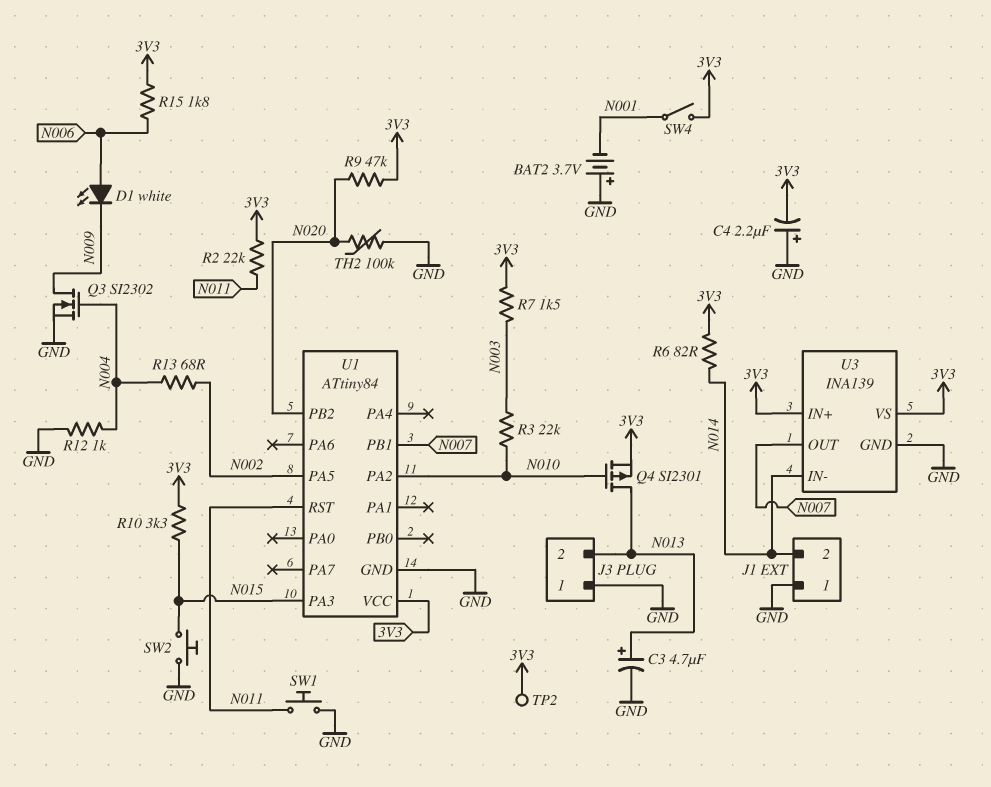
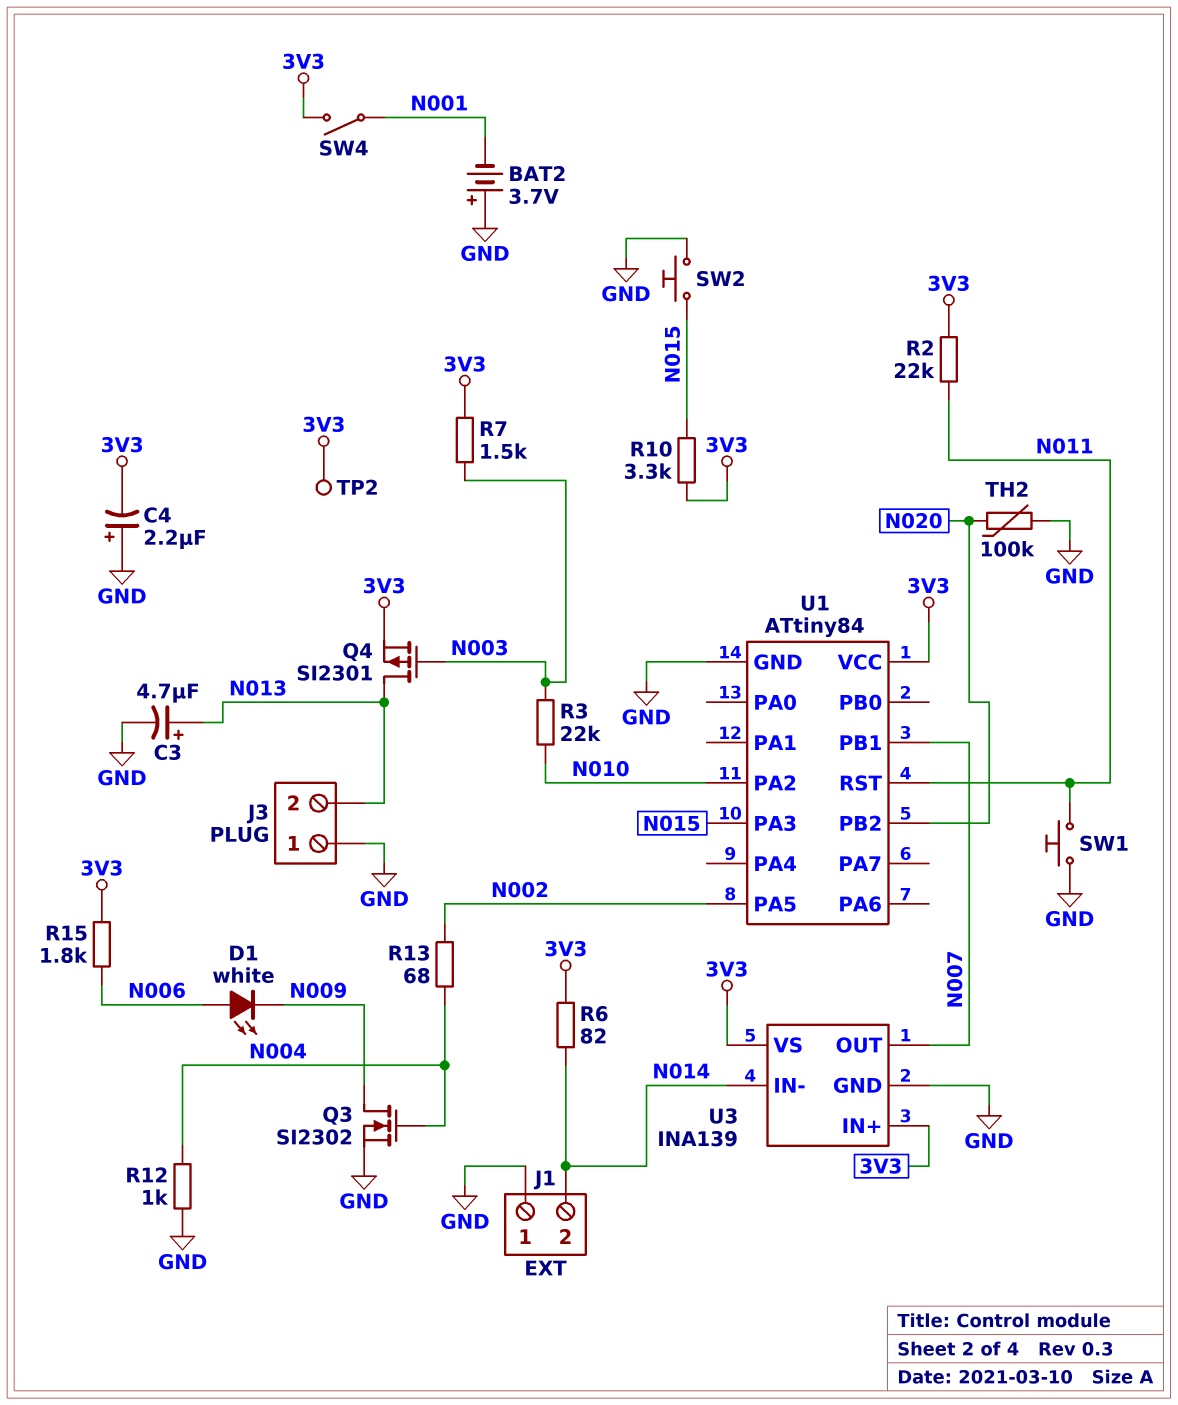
Q4: PMOS SI2301 (G N010, D N013, S 3V3) -> PMOS SI2301 (G N003, D N013, S 3V3)
R9: 47k (3V3, N020) -> none

